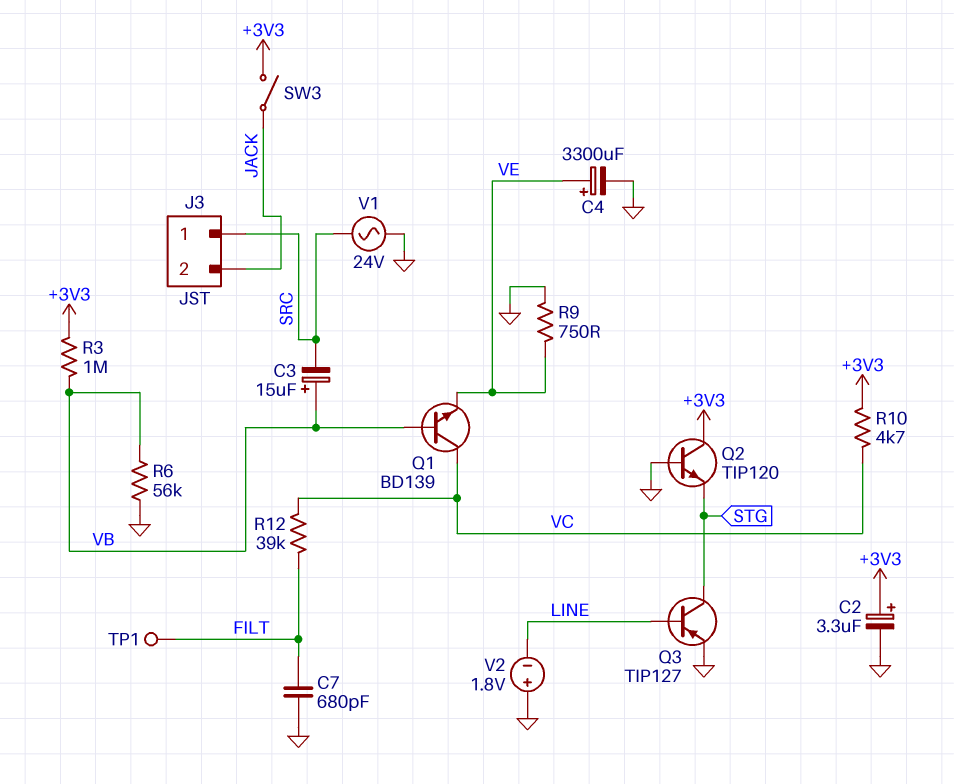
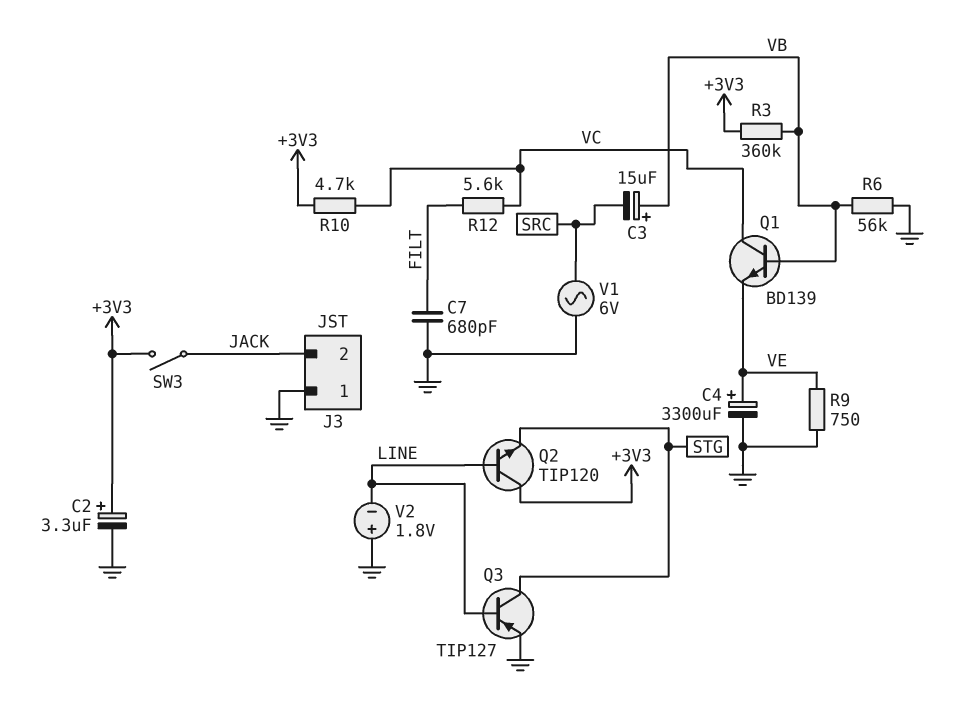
J3 pin 1: SRC -> GND
Q2: NPN TIP120 (B GND, C +3V3, E STG) -> NPN TIP120 (B LINE, C +3V3, E STG)
R3: 1M (+3V3, VB) -> 360k (+3V3, VB)
R12: 39k (FILT, VC) -> 5.6k (FILT, VC)
TP1: test point (FILT) -> none
V1: AC 24V (GND, SRC) -> AC 6V (GND, SRC)

